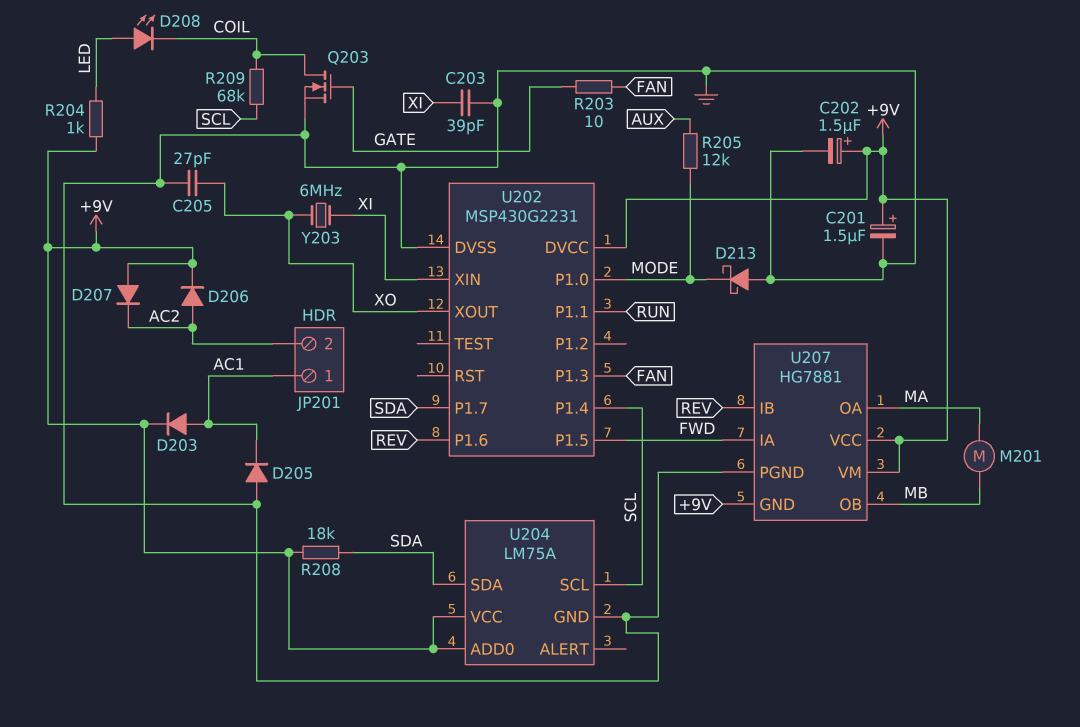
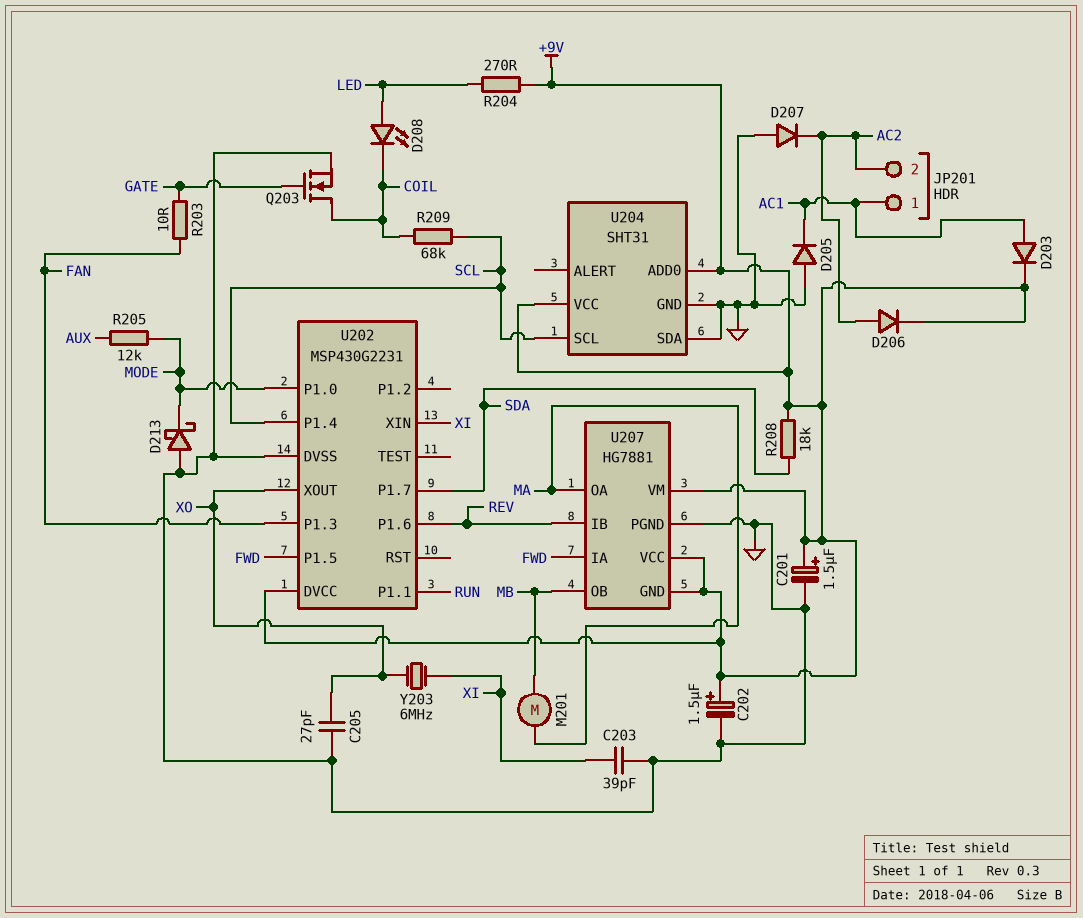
D207: diode (A +9V, K AC2) -> diode (A GND, K AC2)
R204: 1k (+9V, LED) -> 270 (+9V, LED)
U204: LM75A -> SHT31
U204 pin SDA: SDA -> GND

